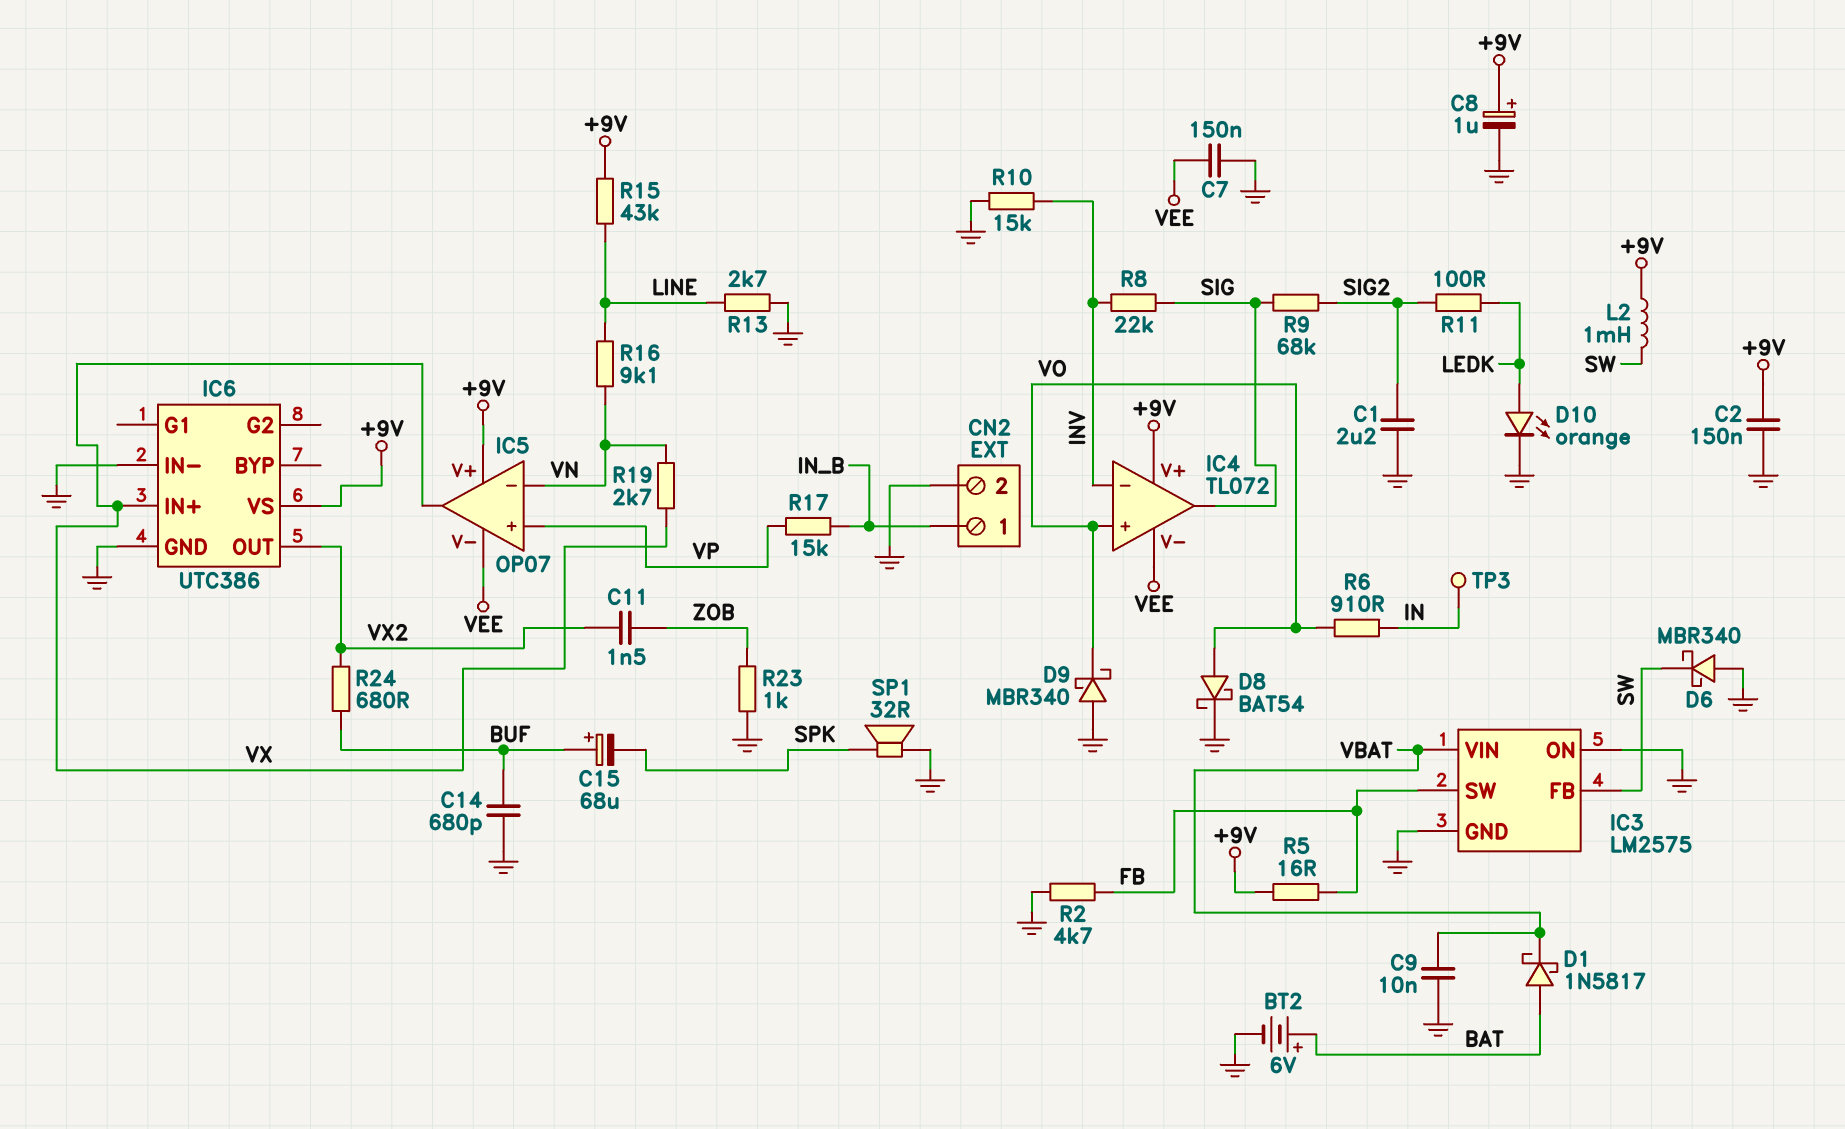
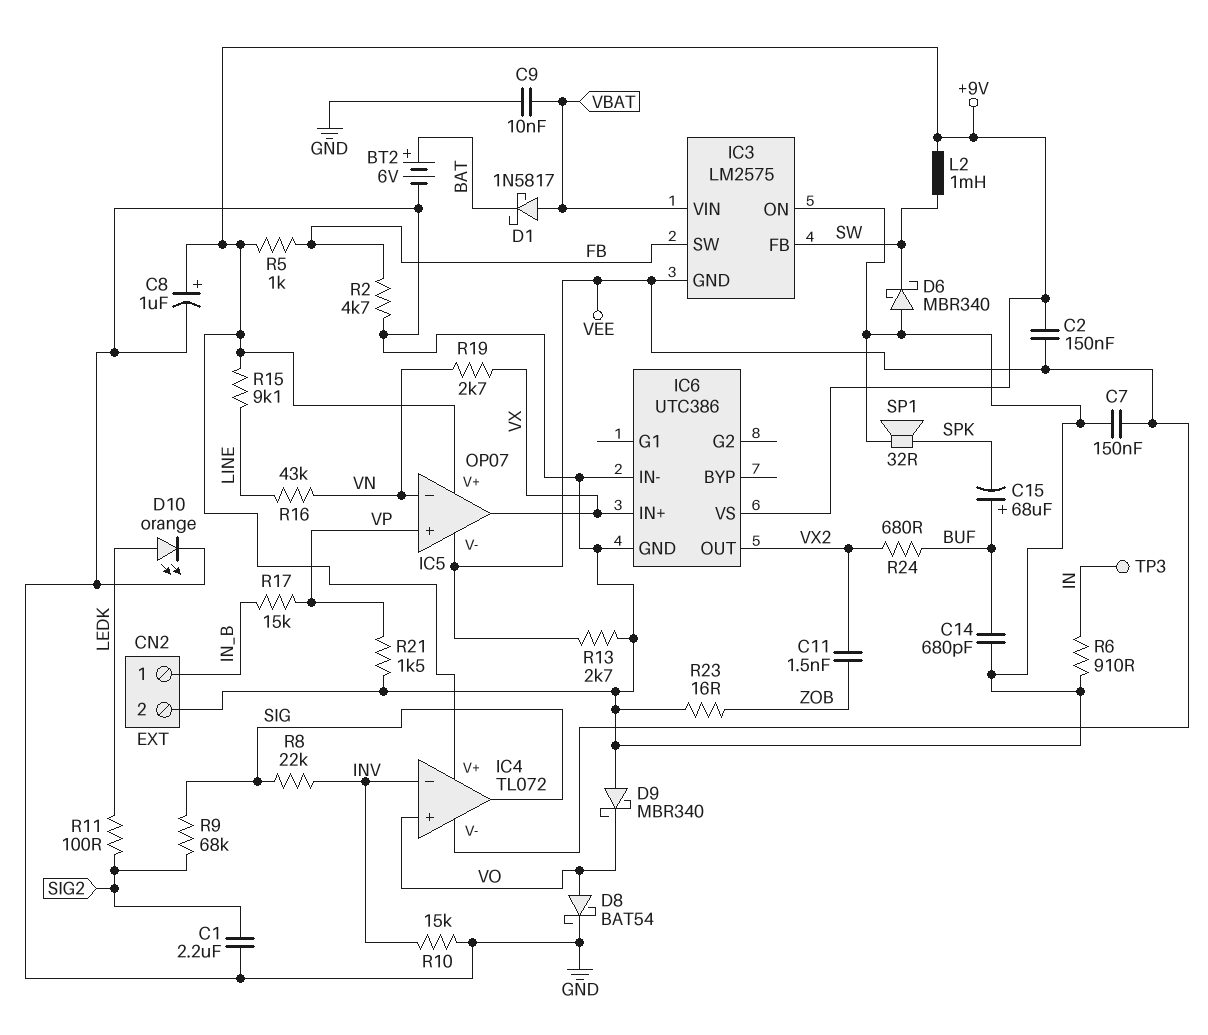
C2: 150nF (+9V, GND) -> 150nF (+9V, VEE)
D1: schottky 1N5817 (A BAT, K VBAT) -> schottky 1N5817 (A VBAT, K BAT)
IC3 pin GND: GND -> VEE
R5: 16 (+9V, FB) -> 1k (+9V, FB)
R6: 910 (IN, VO) -> 910 (GND, IN)
R13: 2.7k (GND, LINE) -> 2.7k (GND, VEE)
R15: 43k (+9V, LINE) -> 9.1k (+9V, LINE)
R16: 9.1k (LINE, VN) -> 43k (LINE, VN)
R21: none -> 1.5k (GND, VP)
R23: 1k (GND, ZOB) -> 16 (GND, ZOB)

